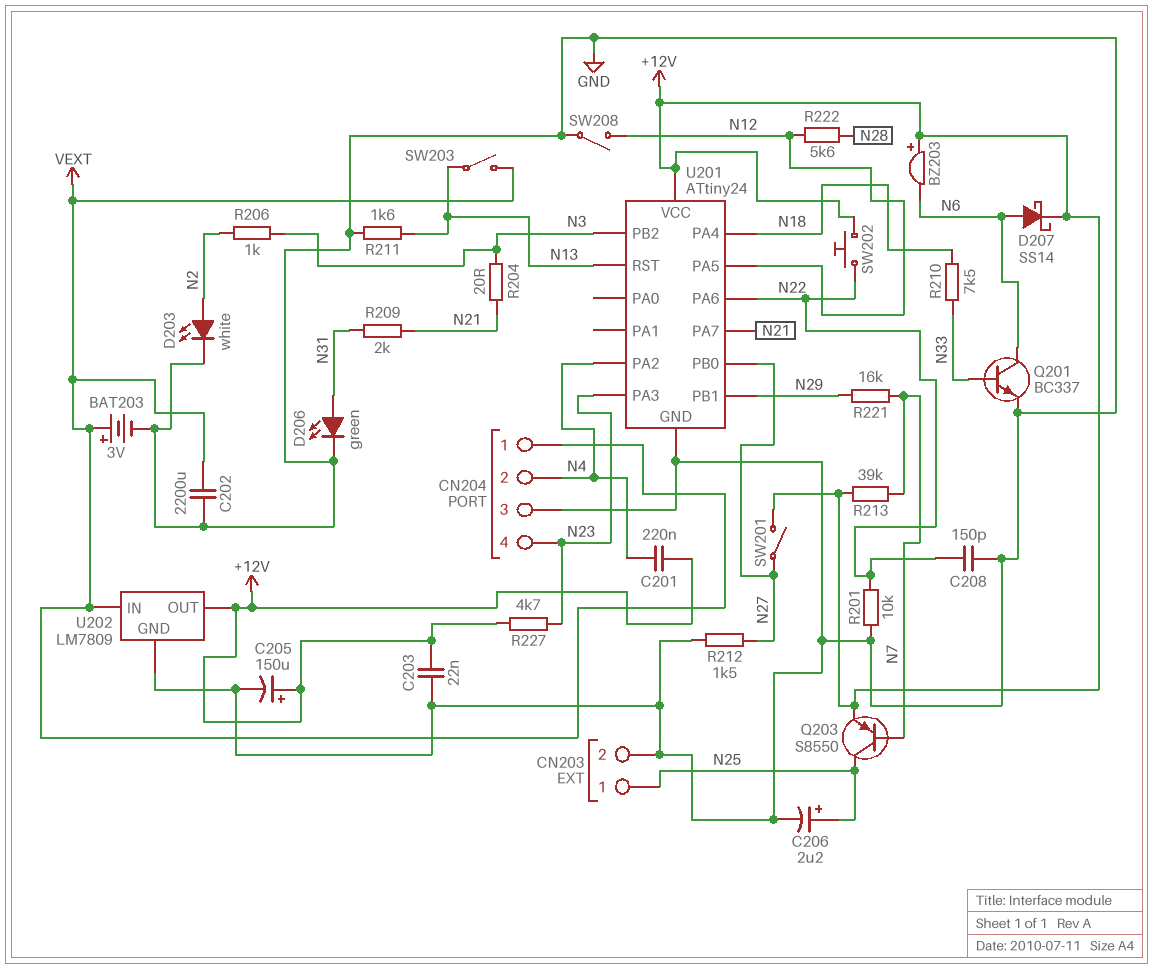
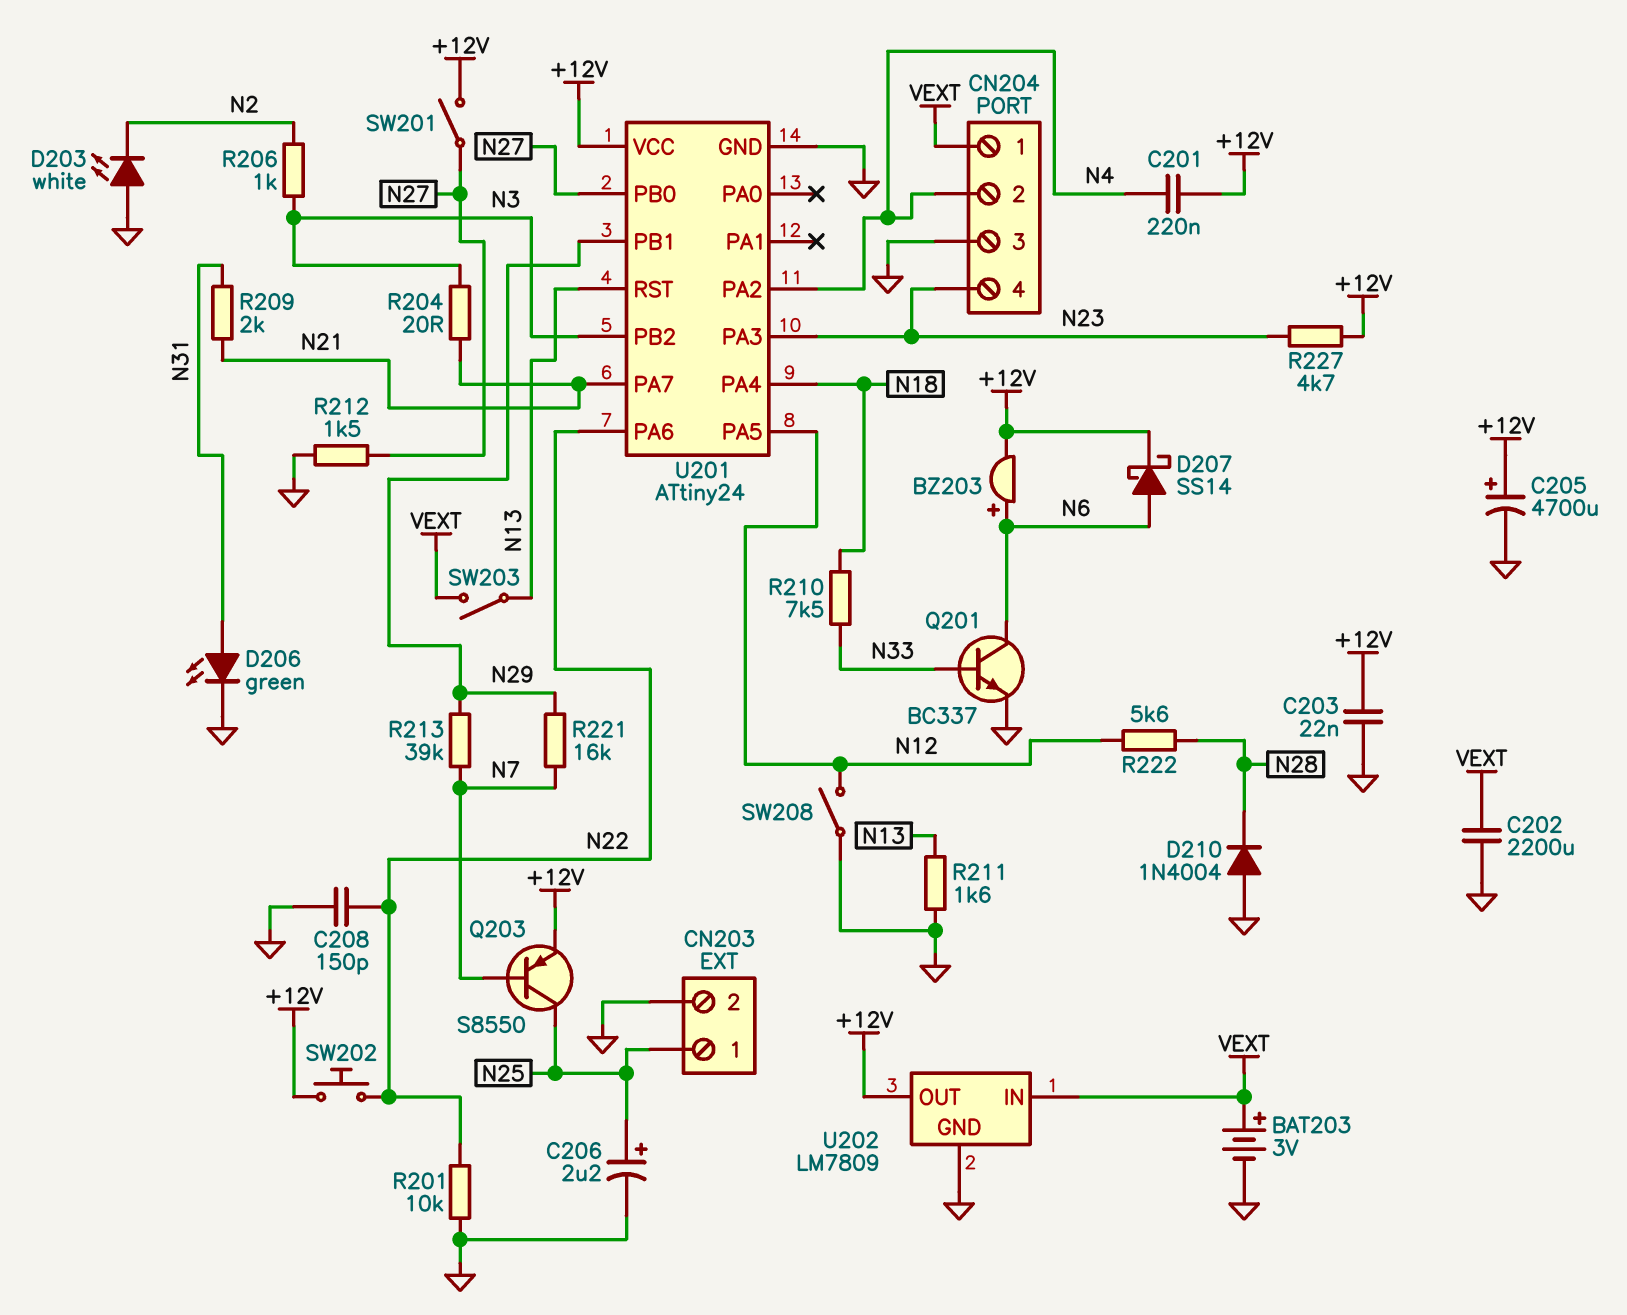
BZ203: buzzer (plus +12V, minus N6) -> buzzer (plus N6, minus +12V)
C205: 150uF (plus +12V, minus GND) -> 4700uF (plus +12V, minus GND)
D203: LED white (A N2, K GND) -> LED white (A GND, K N2)
D210: none -> diode 1N4004 (A GND, K N28)
R213: 39k (+12V, N7) -> 39k (N7, N29)

